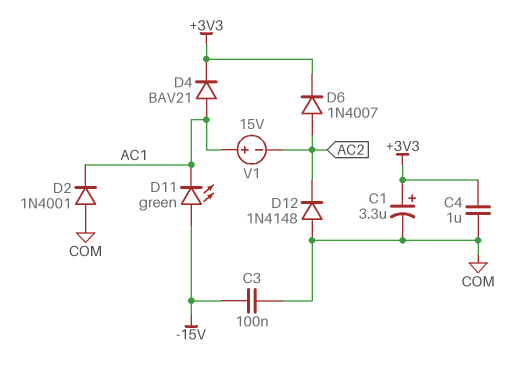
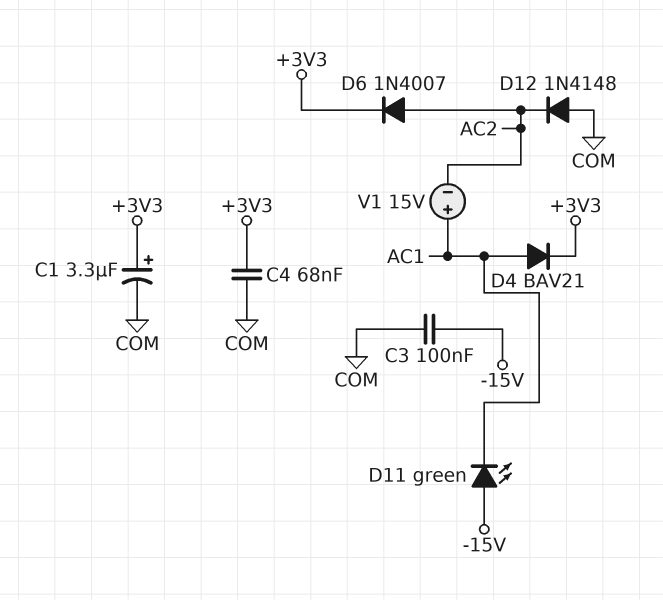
C4: 1uF (+3V3, COM) -> 68nF (+3V3, COM)
D2: diode 1N4001 (A COM, K AC1) -> none

